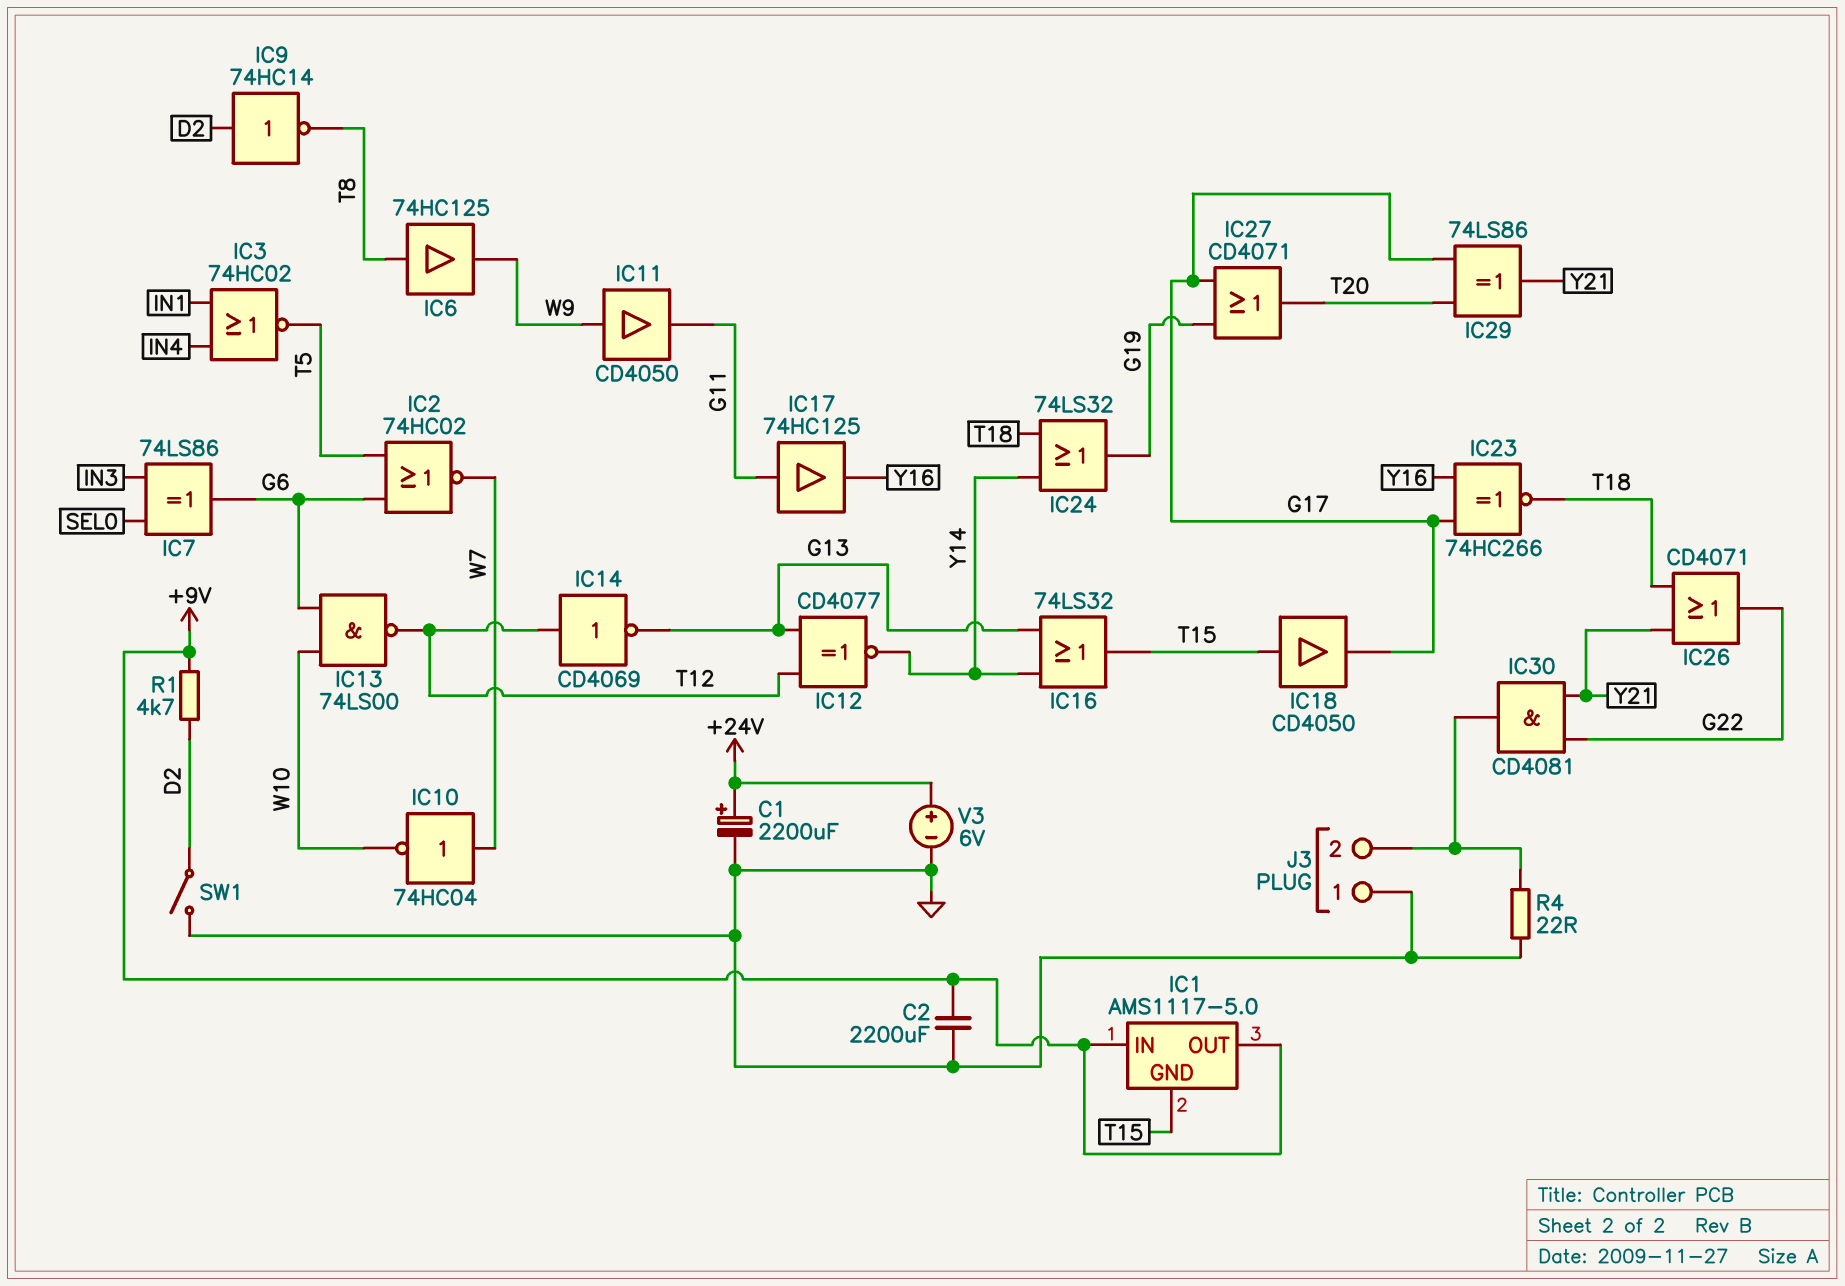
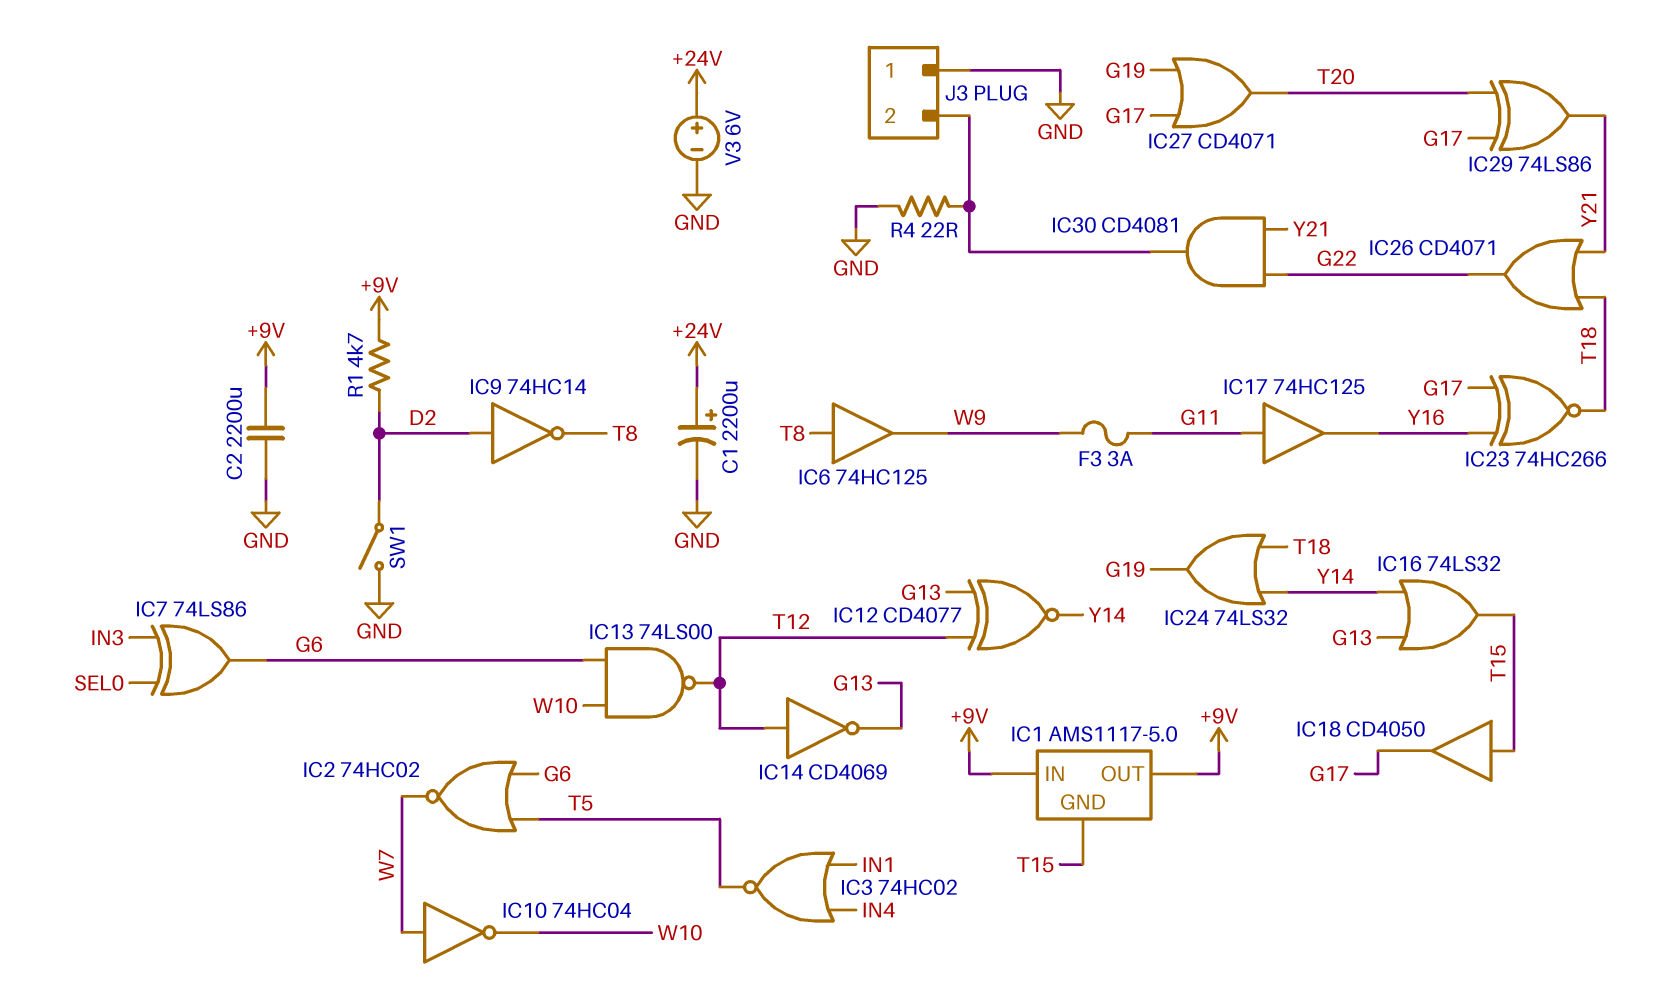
F3: none -> 3A (G11, W9)
IC11: buffer CD4050 (in W9, out G11) -> none

